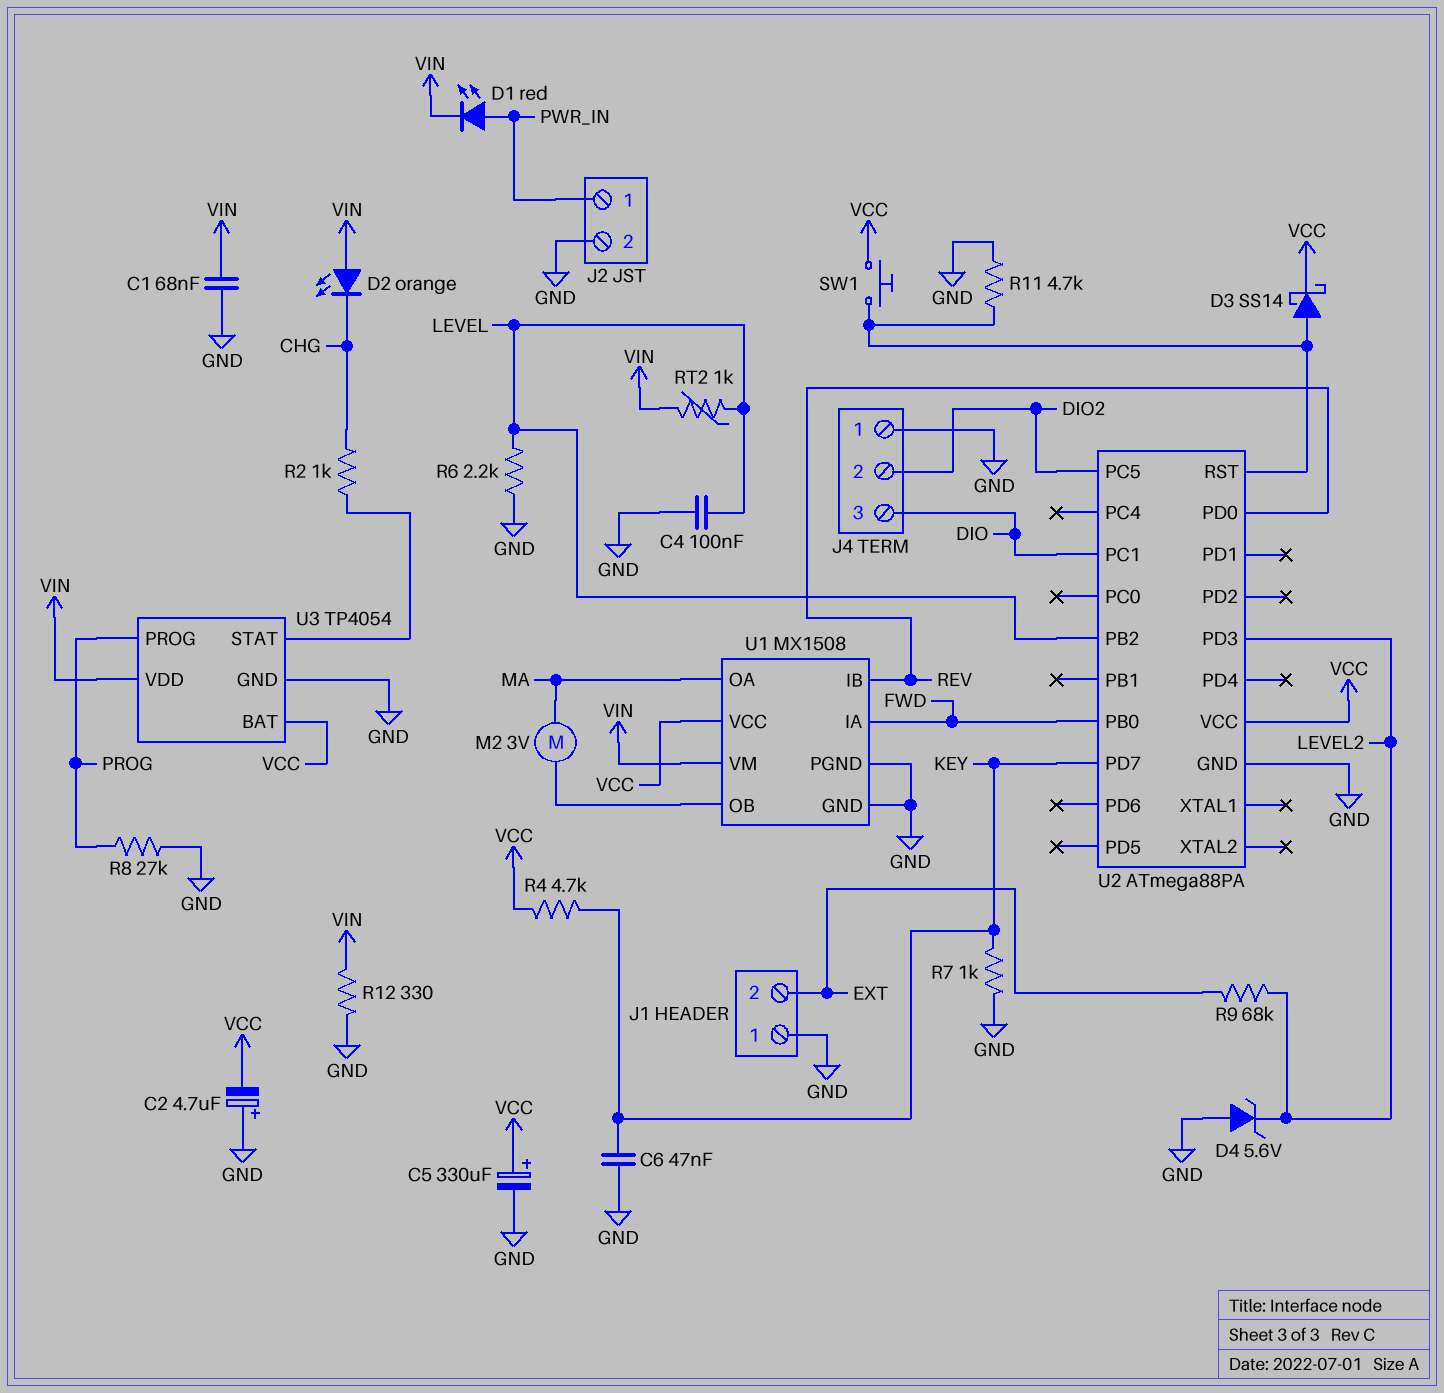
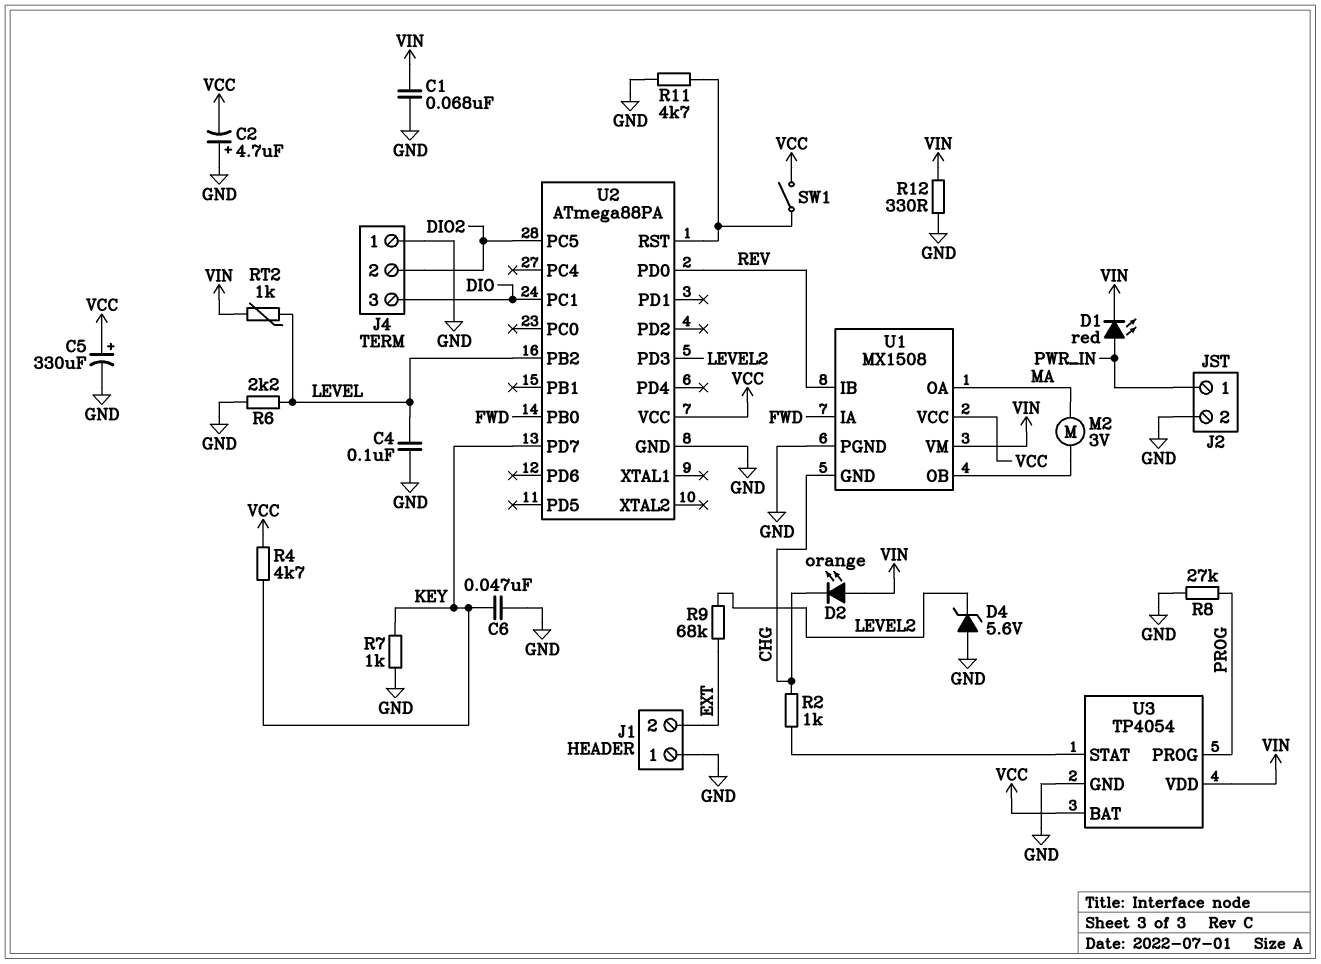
D3: schottky SS14 (A U2/RST, K VCC) -> none
SW1: button (U2/RST, VCC) -> switch (U2/RST, VCC)
U1 pin GND: GND -> CHG

